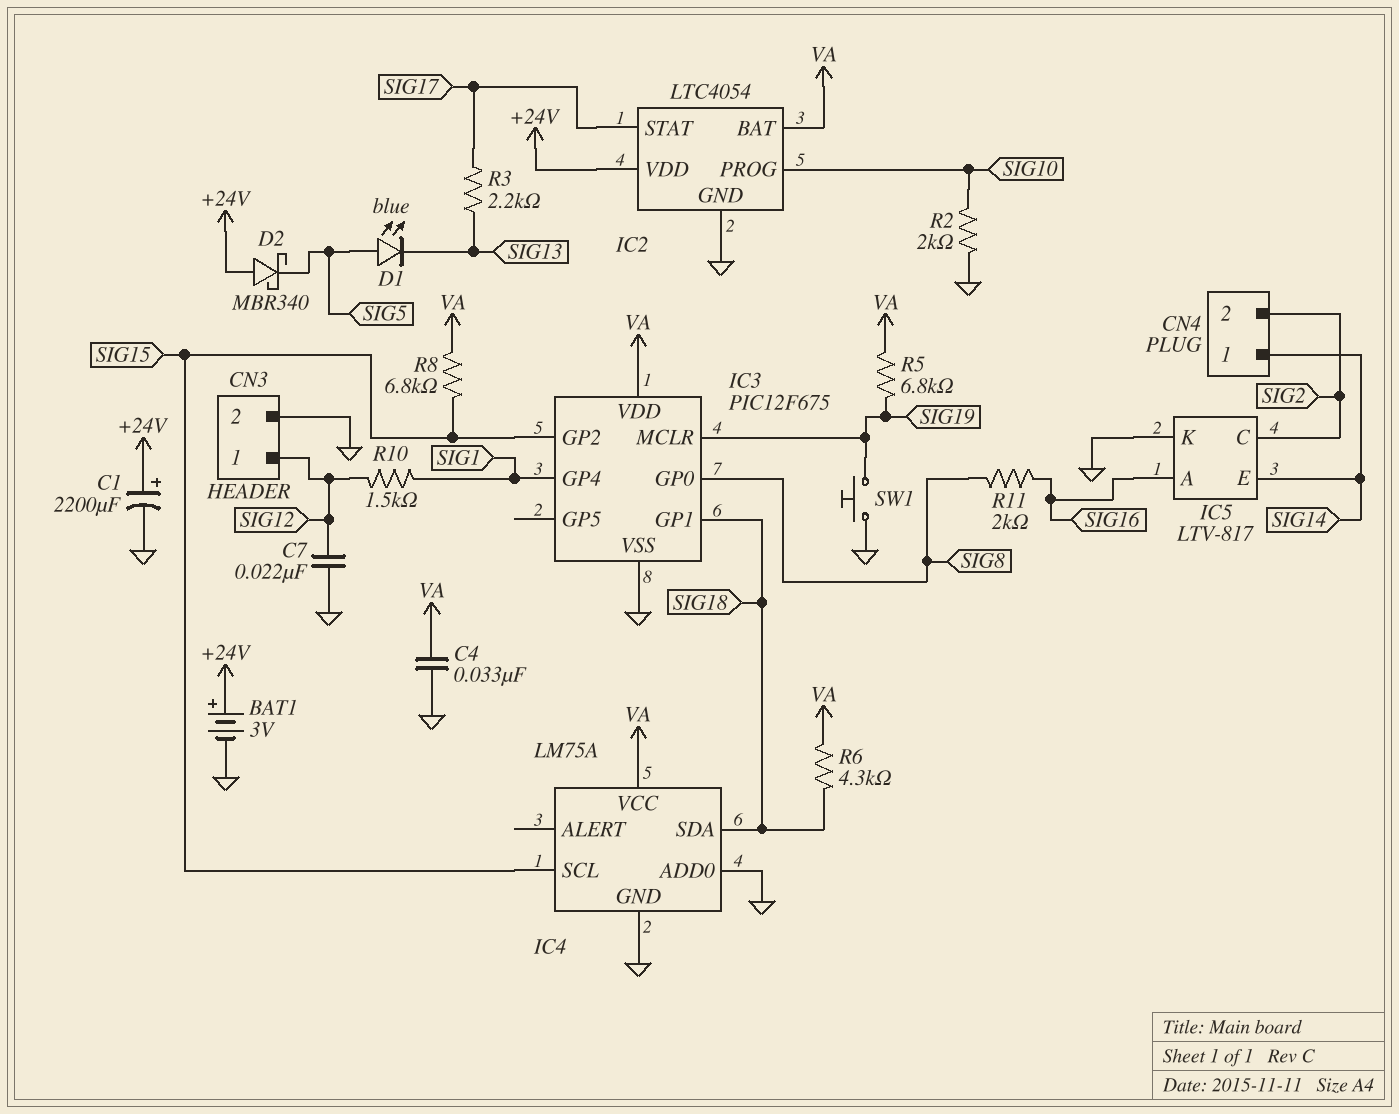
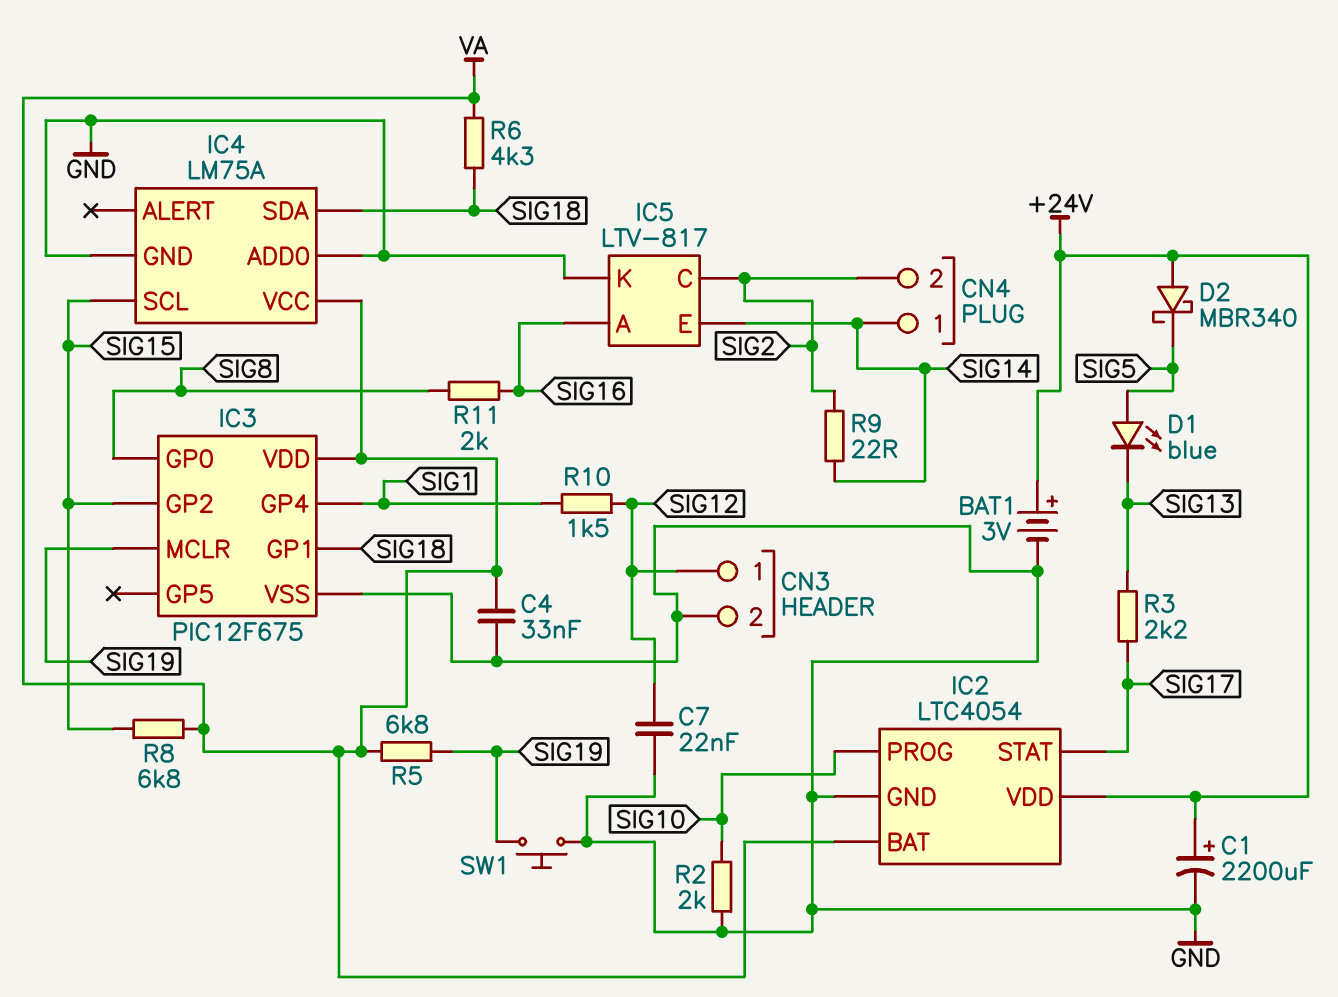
R9: none -> 22 (SIG2, SIG14)

